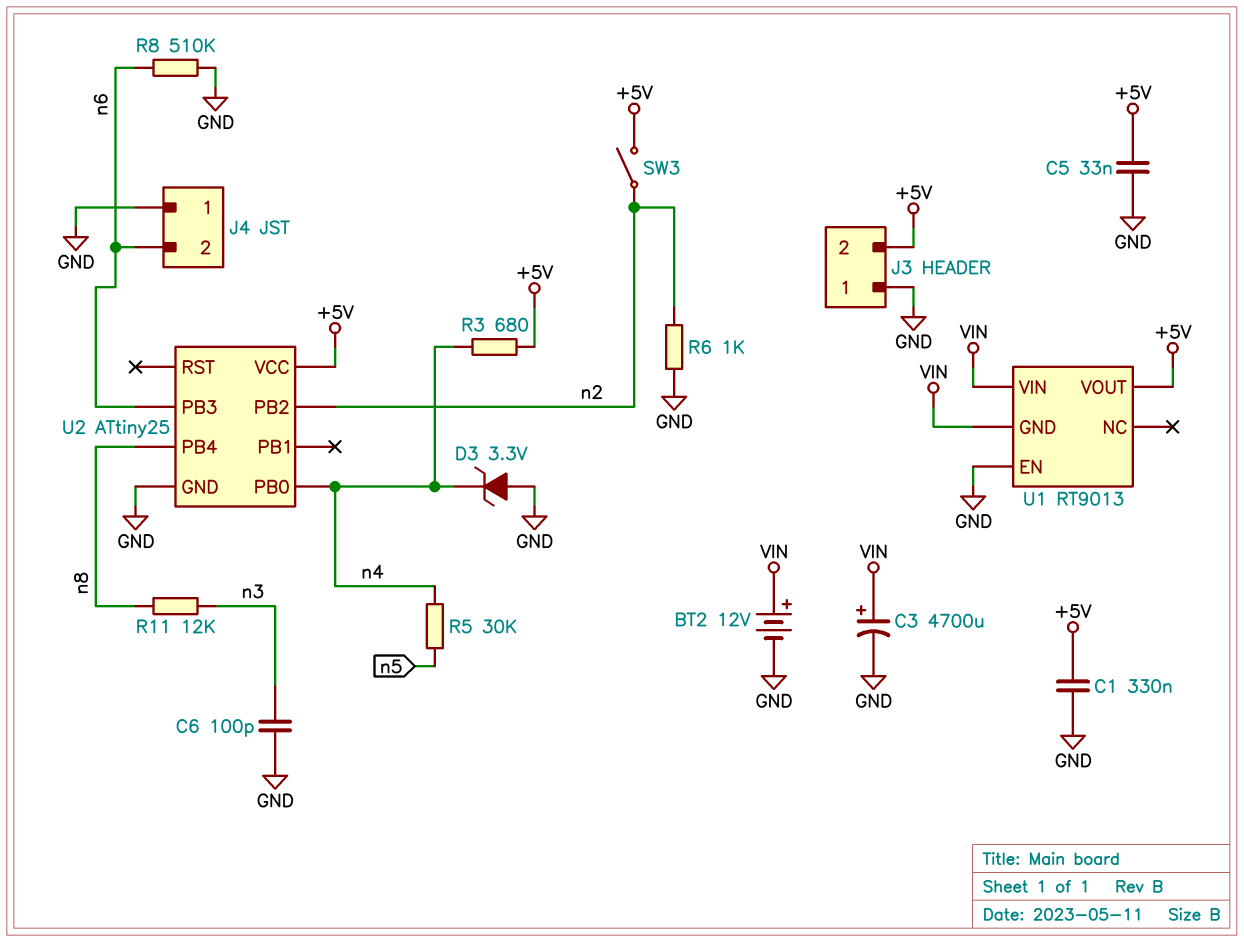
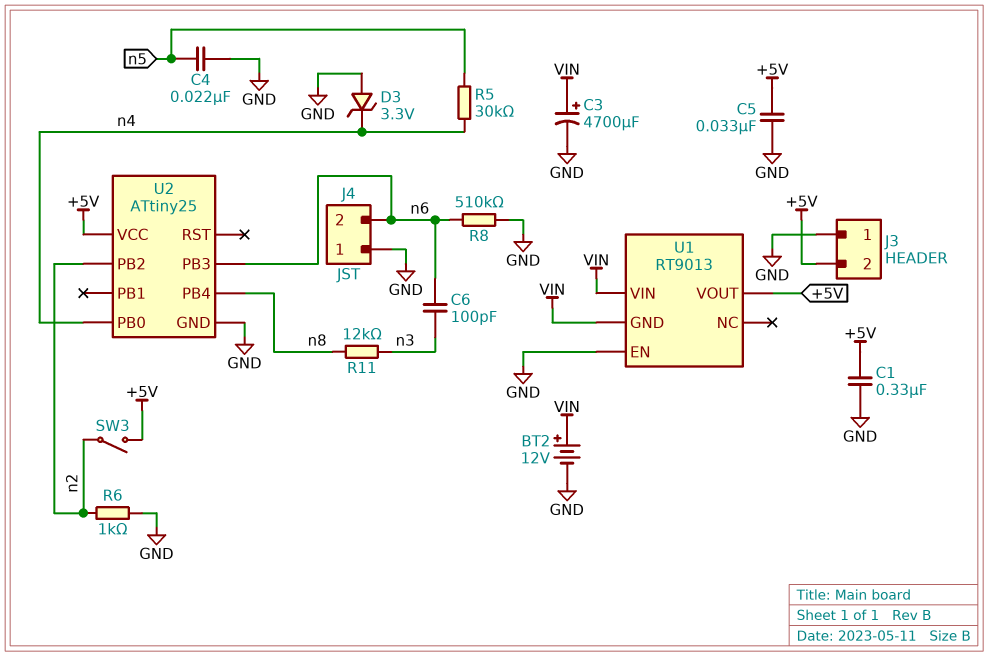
C4: none -> 22nF (GND, n5)
C6: 100pF (GND, n3) -> 100pF (n3, n6)
R3: 680 (+5V, n4) -> none

